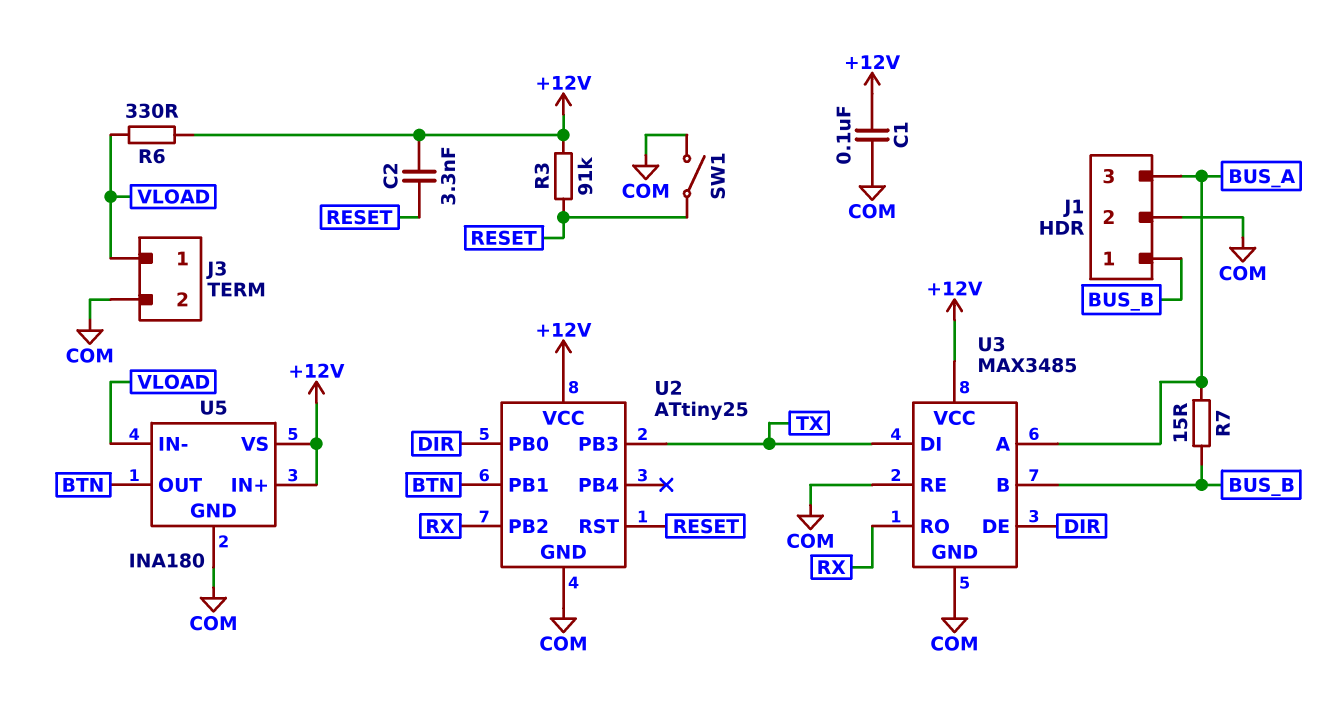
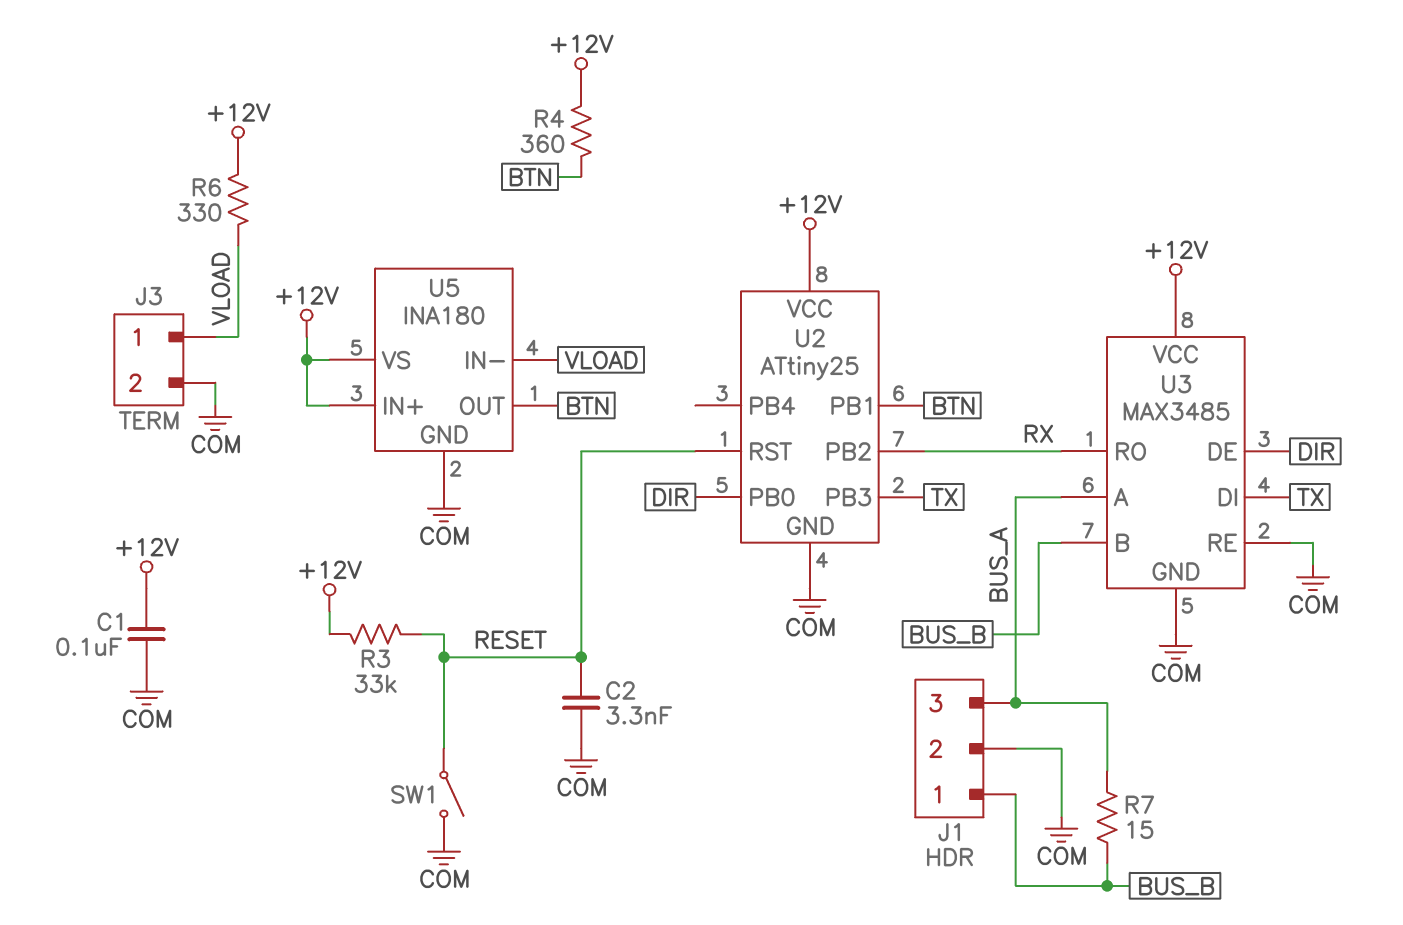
C2: 3.3nF (+12V, RESET) -> 3.3nF (COM, RESET)
R3: 91k (+12V, RESET) -> 33k (+12V, RESET)
R4: none -> 360 (+12V, BTN)

